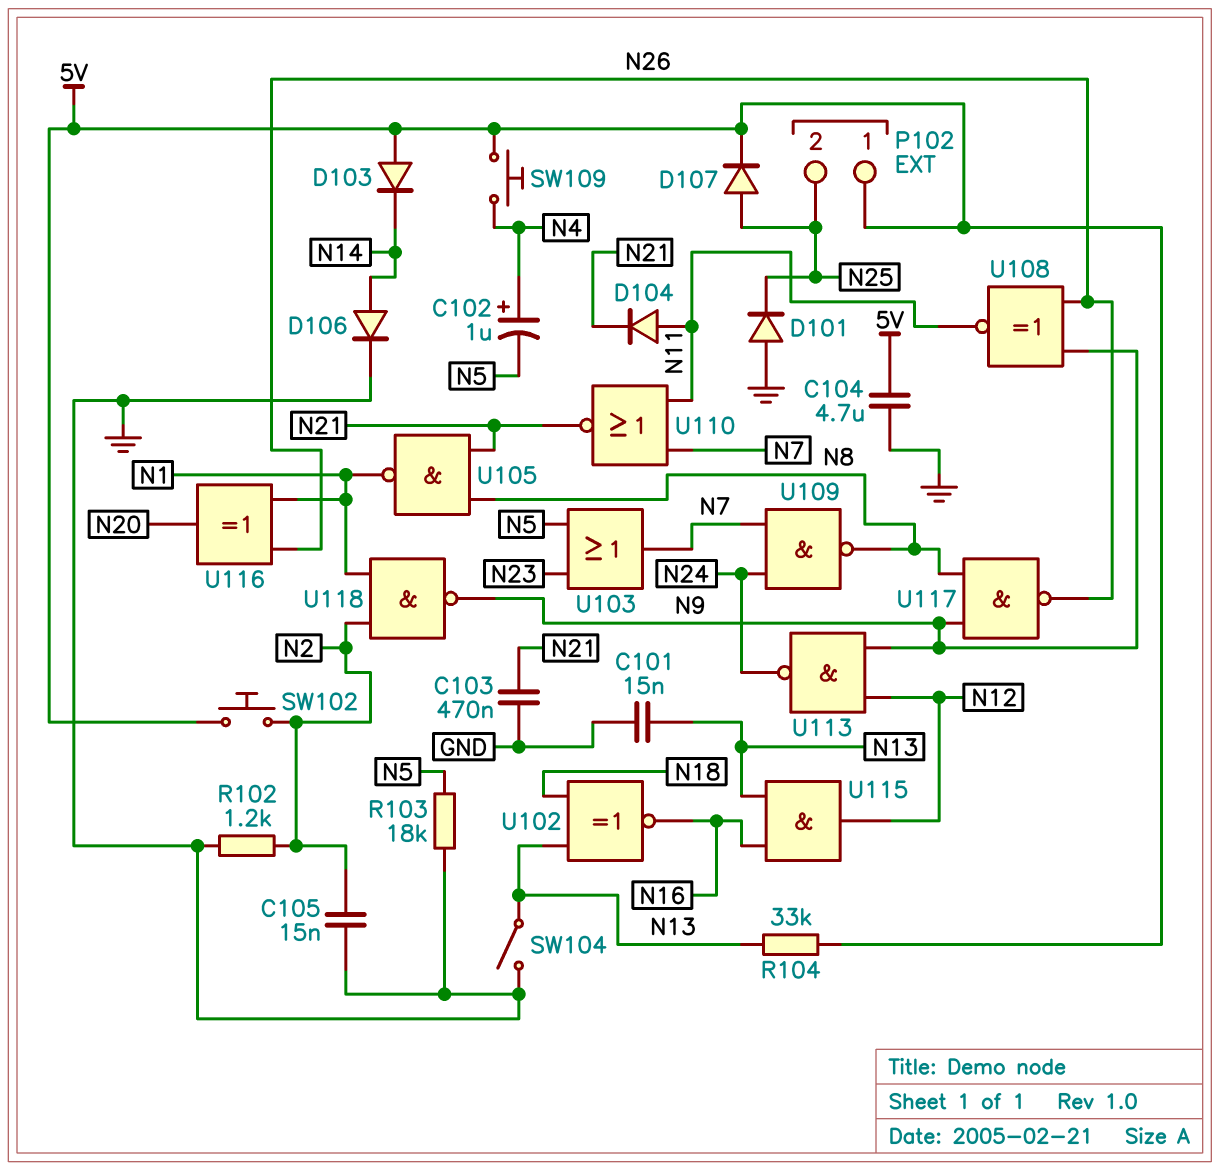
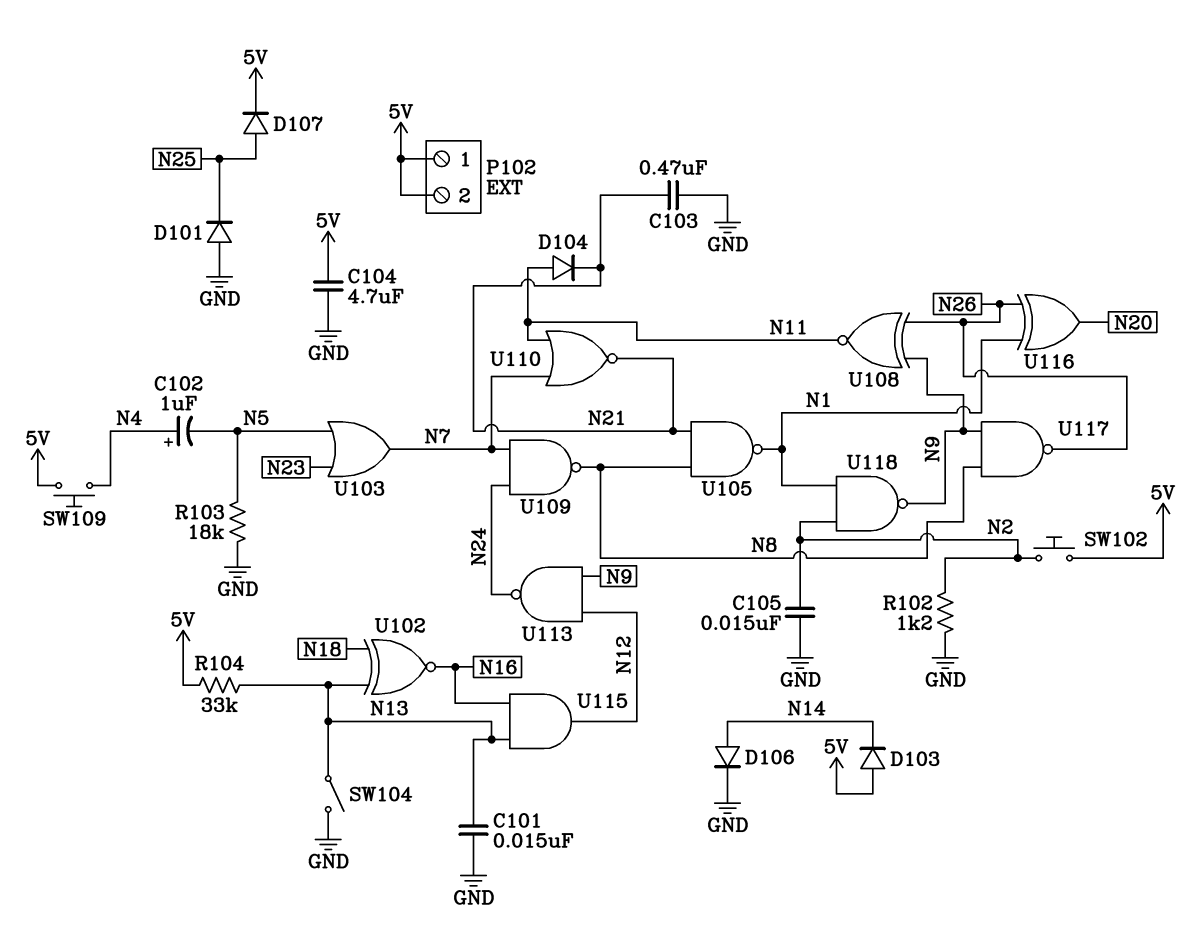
P102 pin 2: N25 -> 5V

